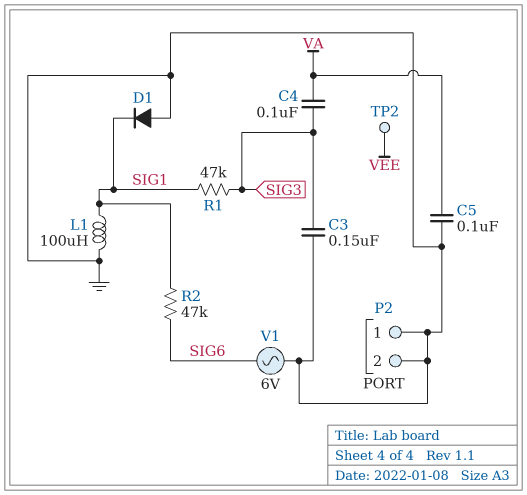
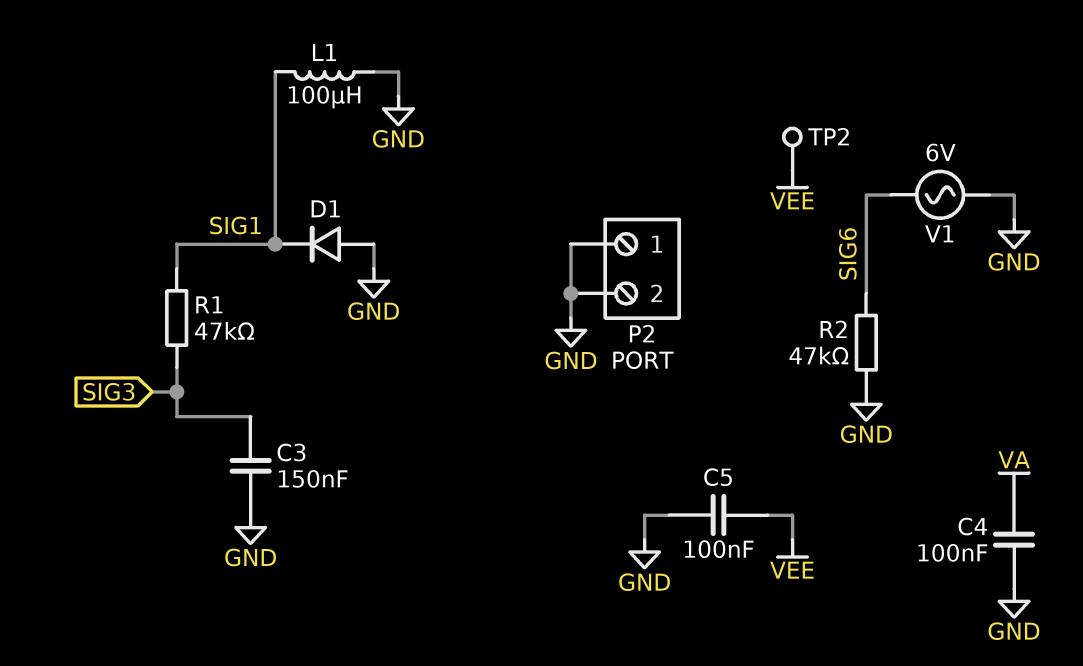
C4: 100nF (SIG3, VA) -> 100nF (GND, VA)
C5: 100nF (GND, VA) -> 100nF (GND, VEE)
R2: 47k (SIG1, SIG6) -> 47k (GND, SIG6)

